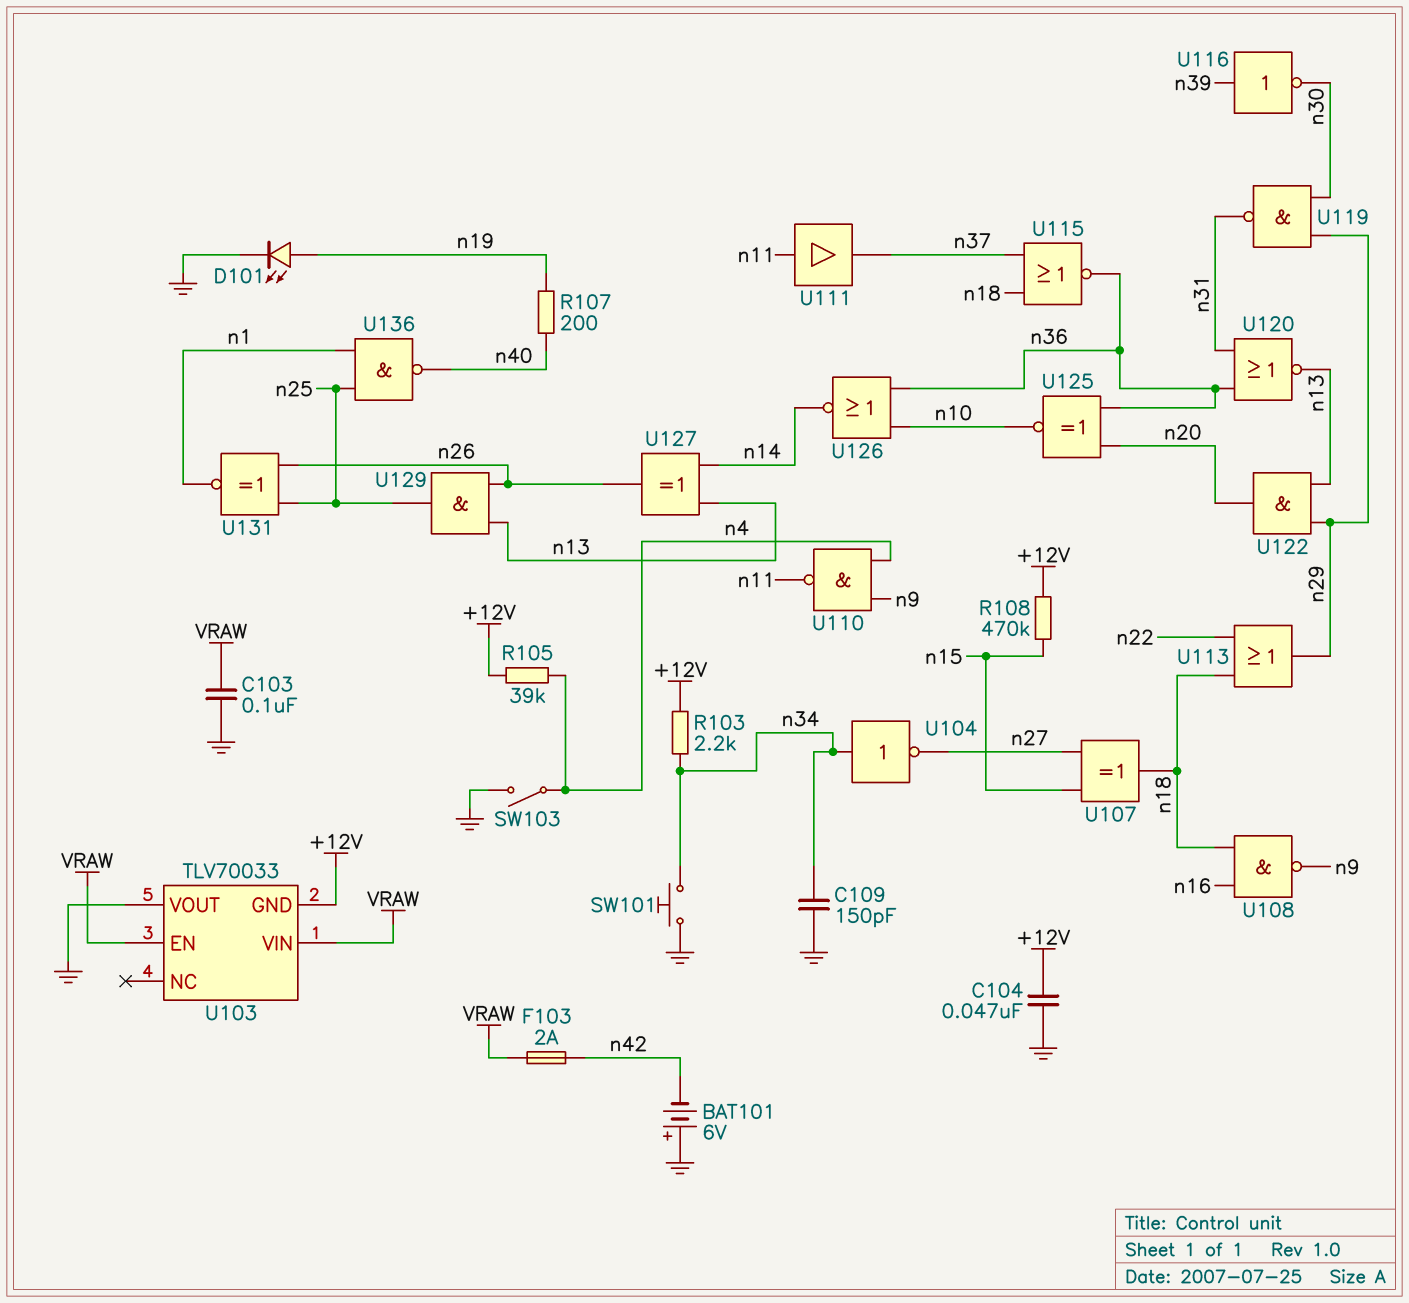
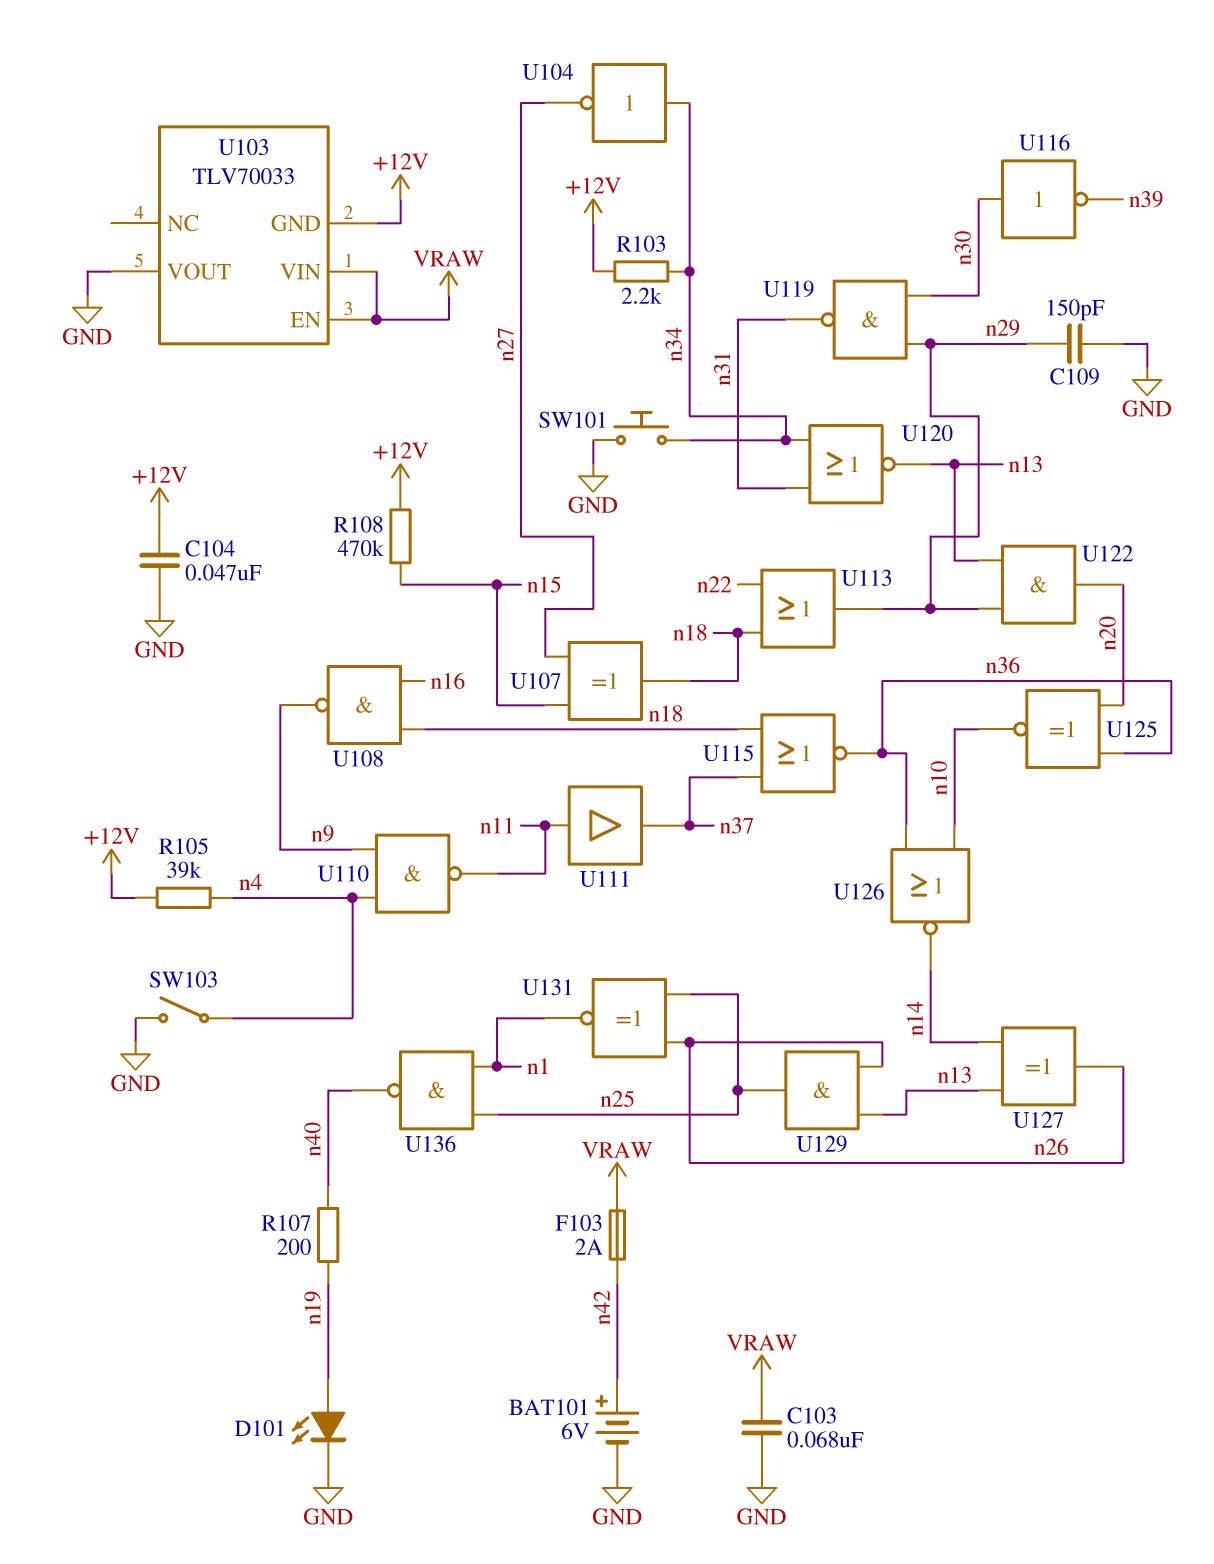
BAT101: 6V (plus GND, minus n42) -> 6V (plus n42, minus GND)
C103: 100nF (GND, VRAW) -> 68nF (GND, VRAW)
C109: 150pF (GND, n34) -> 150pF (GND, n29)
U116: NOT (in n39, out n30) -> NOT (in n30, out n39)
U120: NOR (in n31, in n36, out n13) -> NOR (in n31, in n34, out n13)

